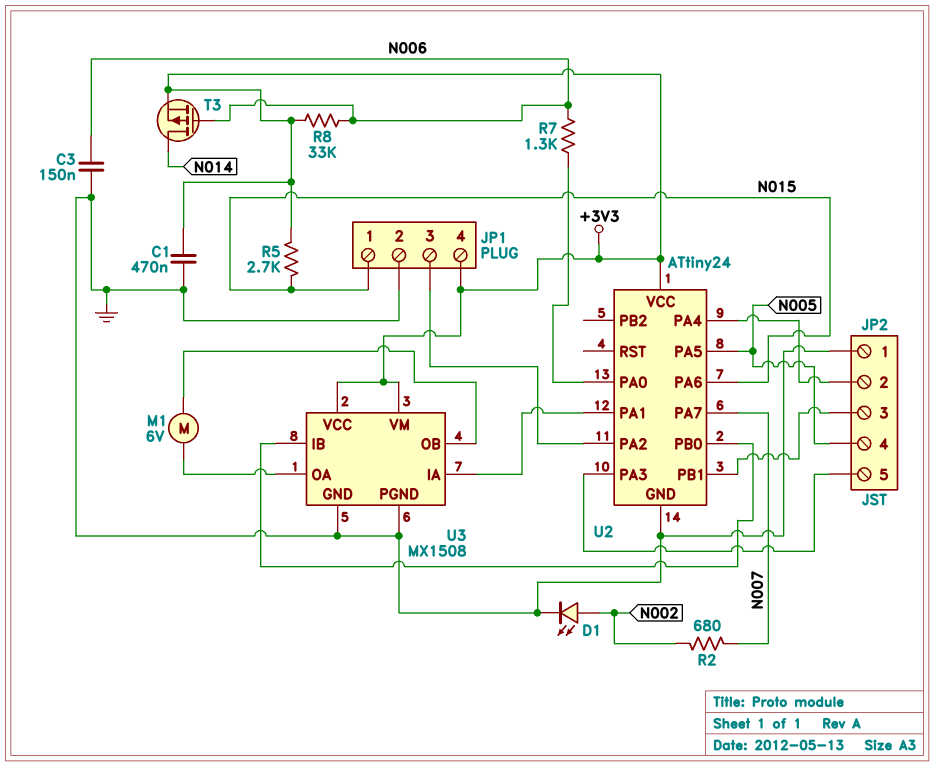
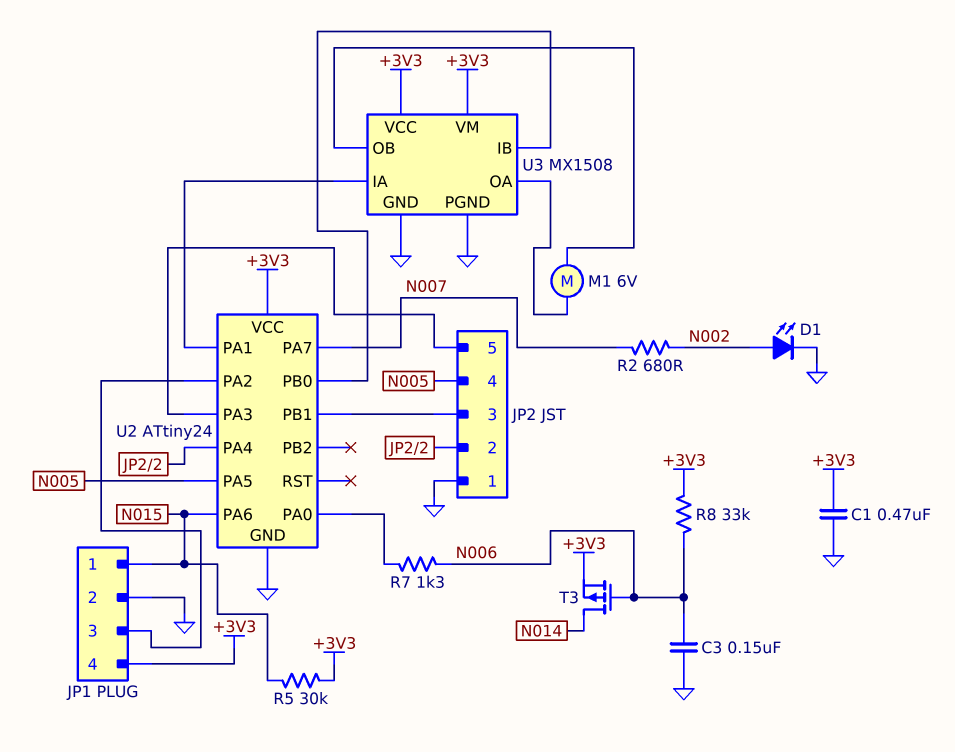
R5: 2.7k (+3V3, N015) -> 30k (+3V3, N015)

